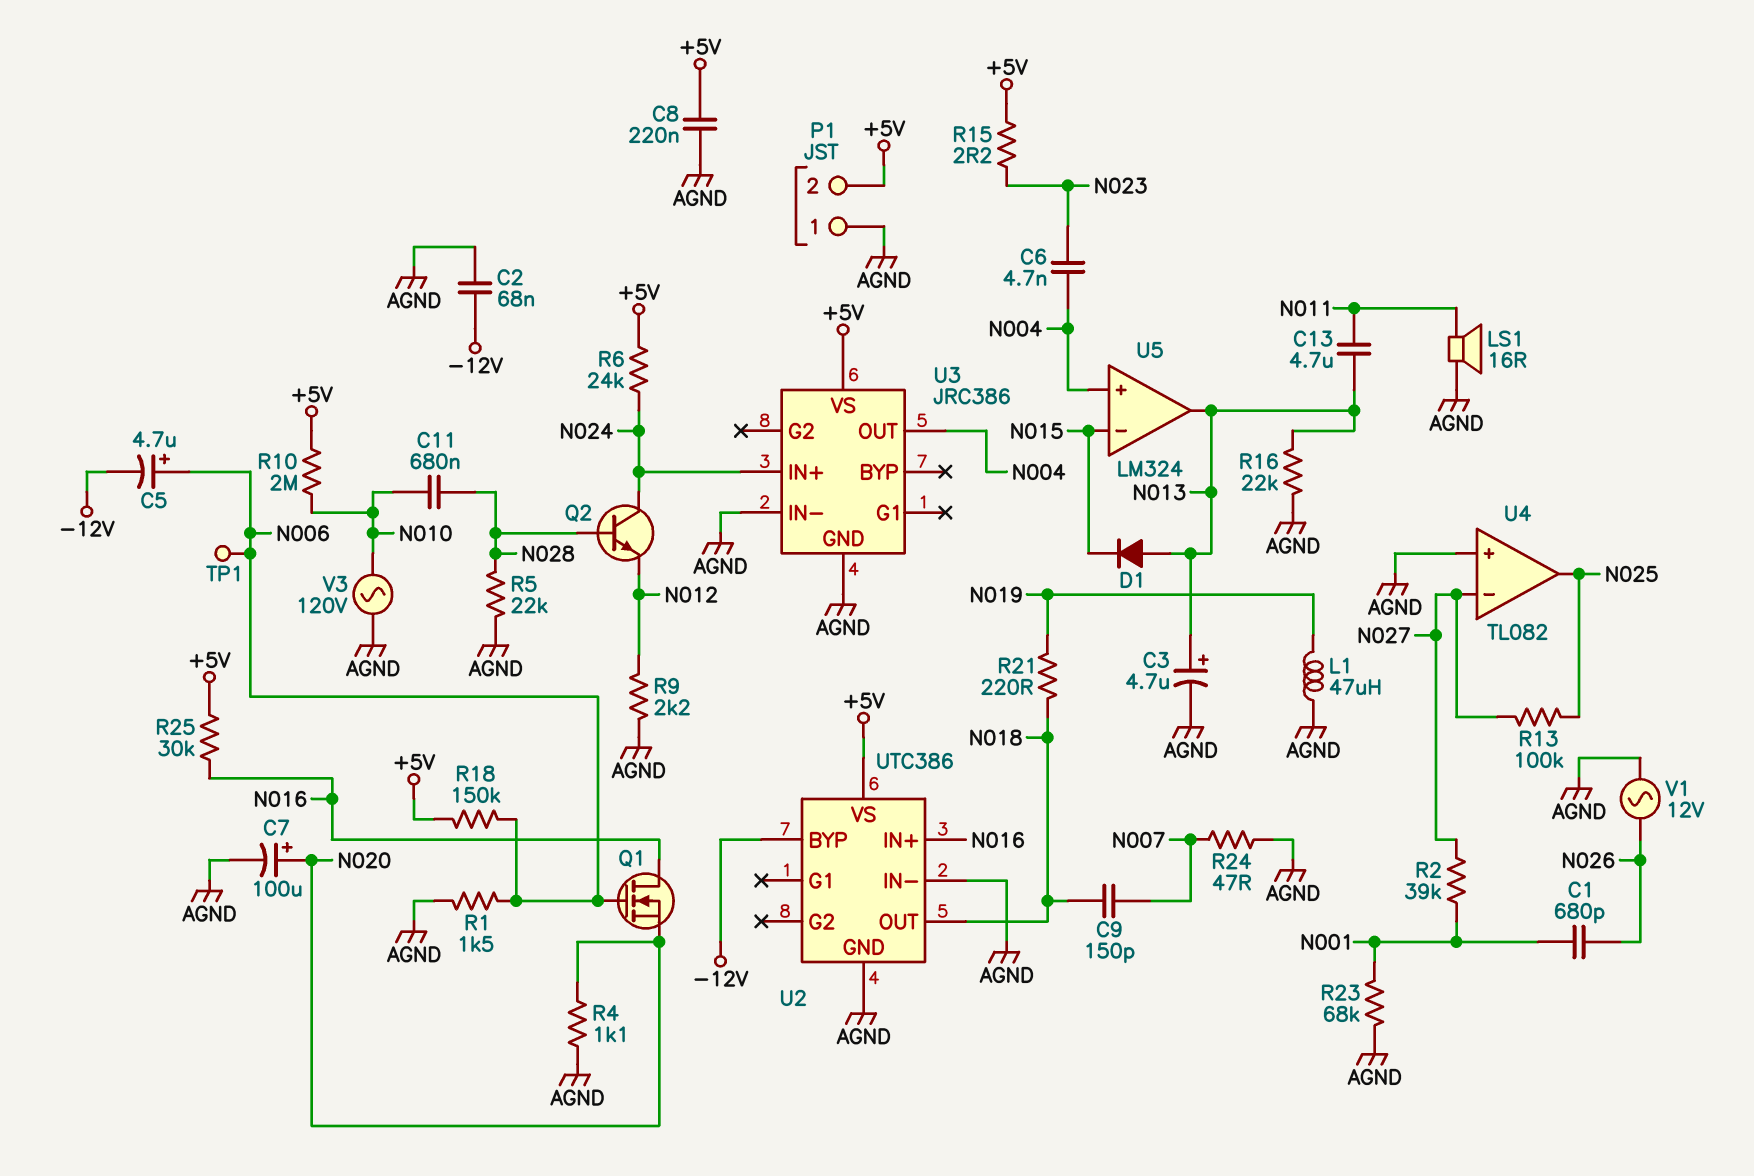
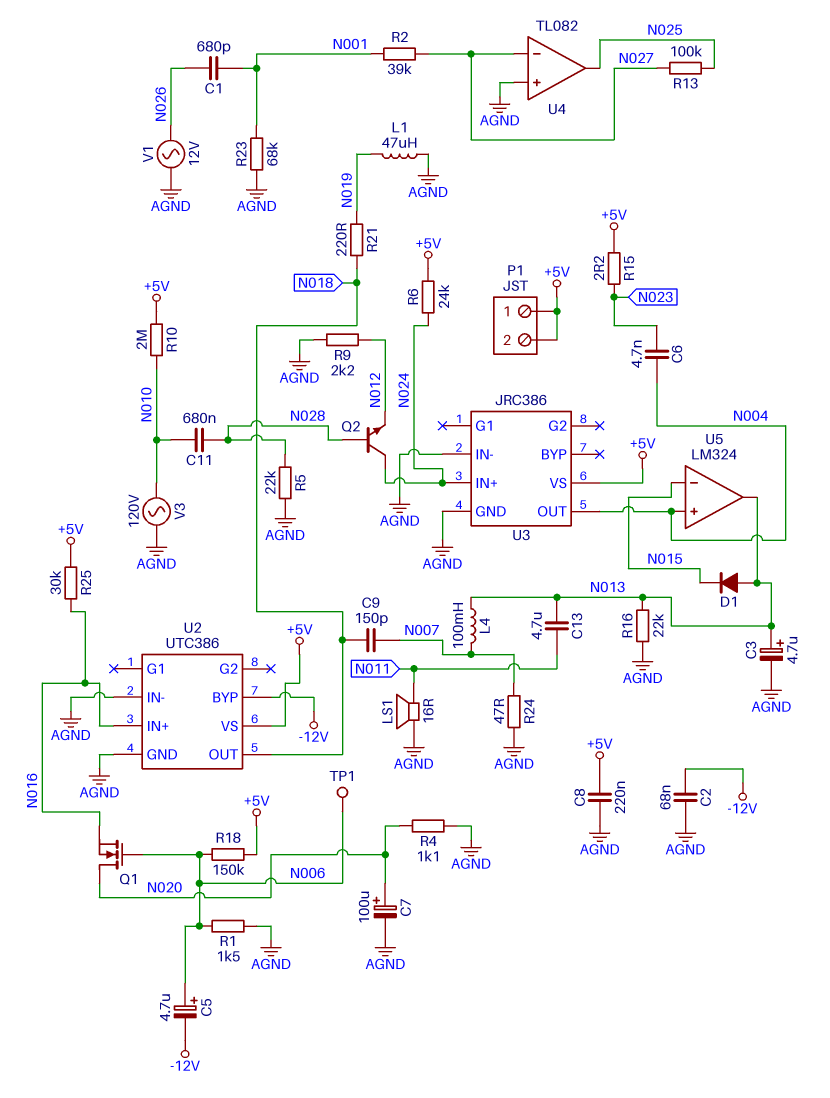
L4: none -> 100mH (N007, N013)
P1 pin 1: AGND -> +5V
Q1: NMOS (G N006, D N016, S N020) -> NMOS (G N006, D N020, S N016)

